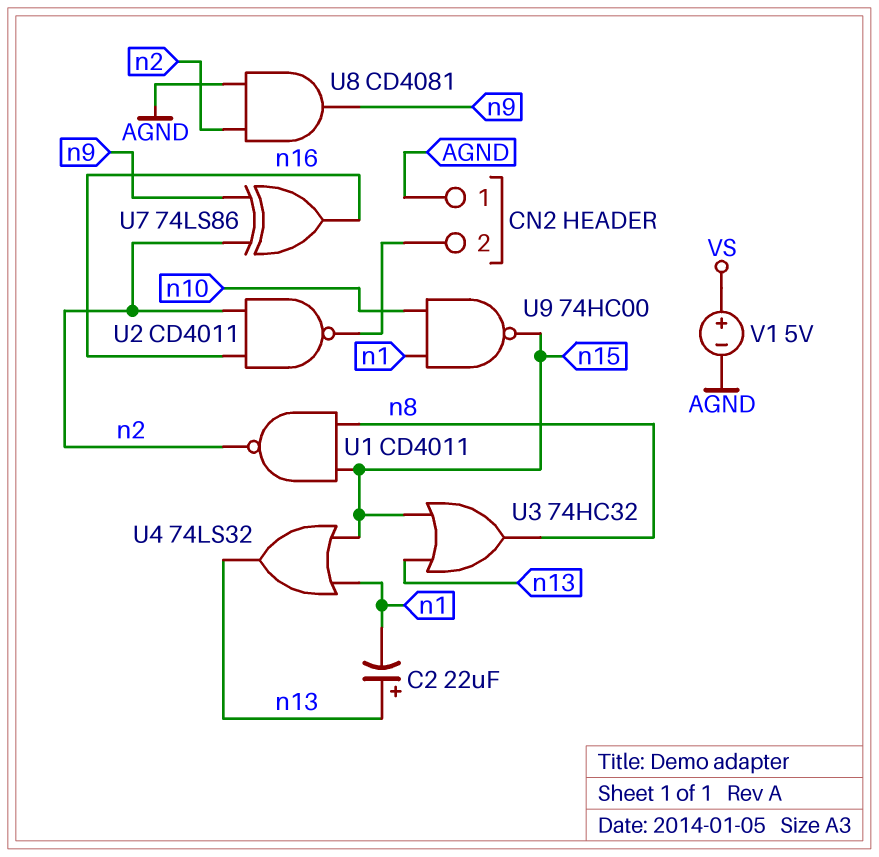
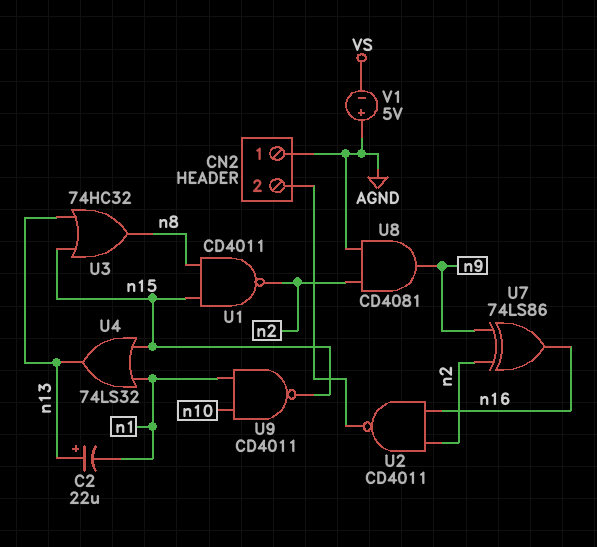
U9: NAND 74HC00 (in n1, in n10, out n15) -> NAND CD4011 (in n1, in n10, out n15)
V1: 5V (plus VS, minus AGND) -> 5V (plus AGND, minus VS)

